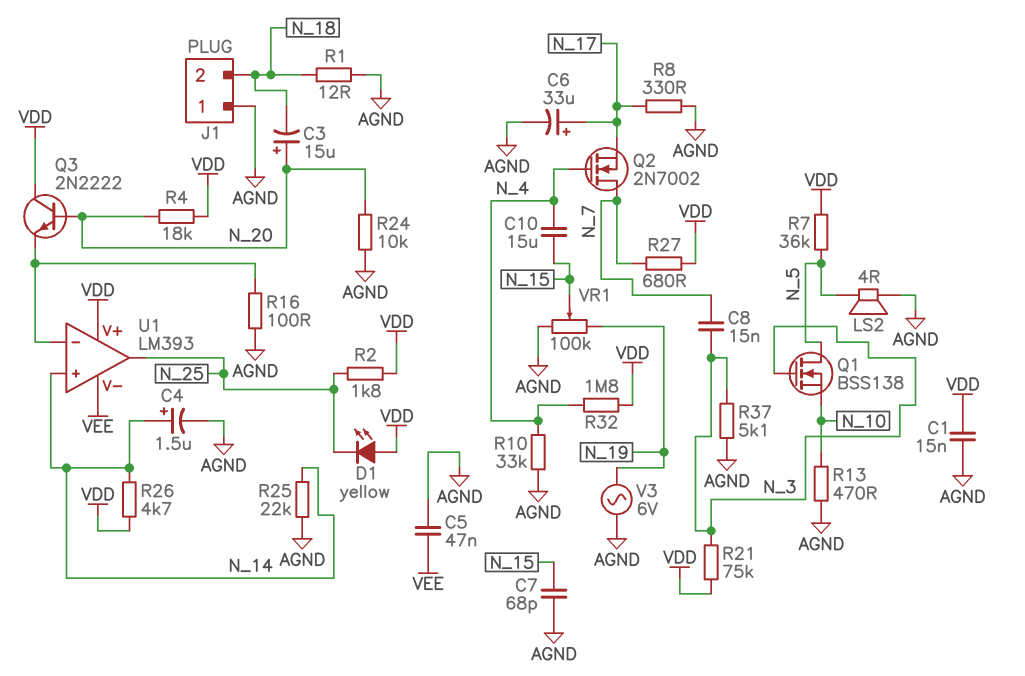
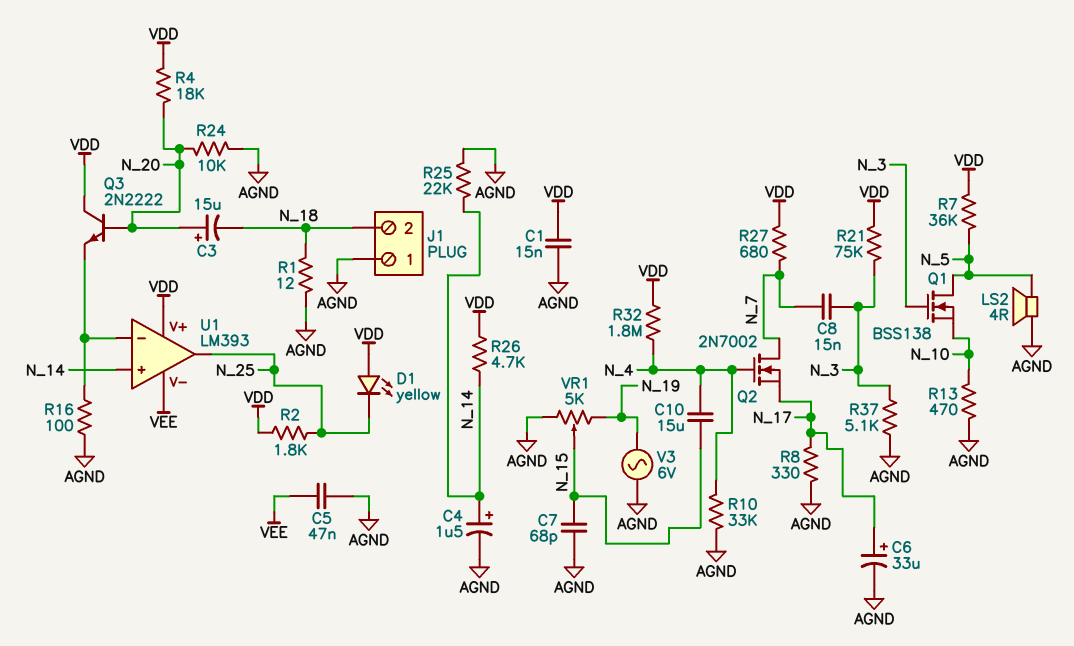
VR1: 100k (AGND, N_19, wiper N_15) -> 5k (AGND, N_19, wiper N_15)

